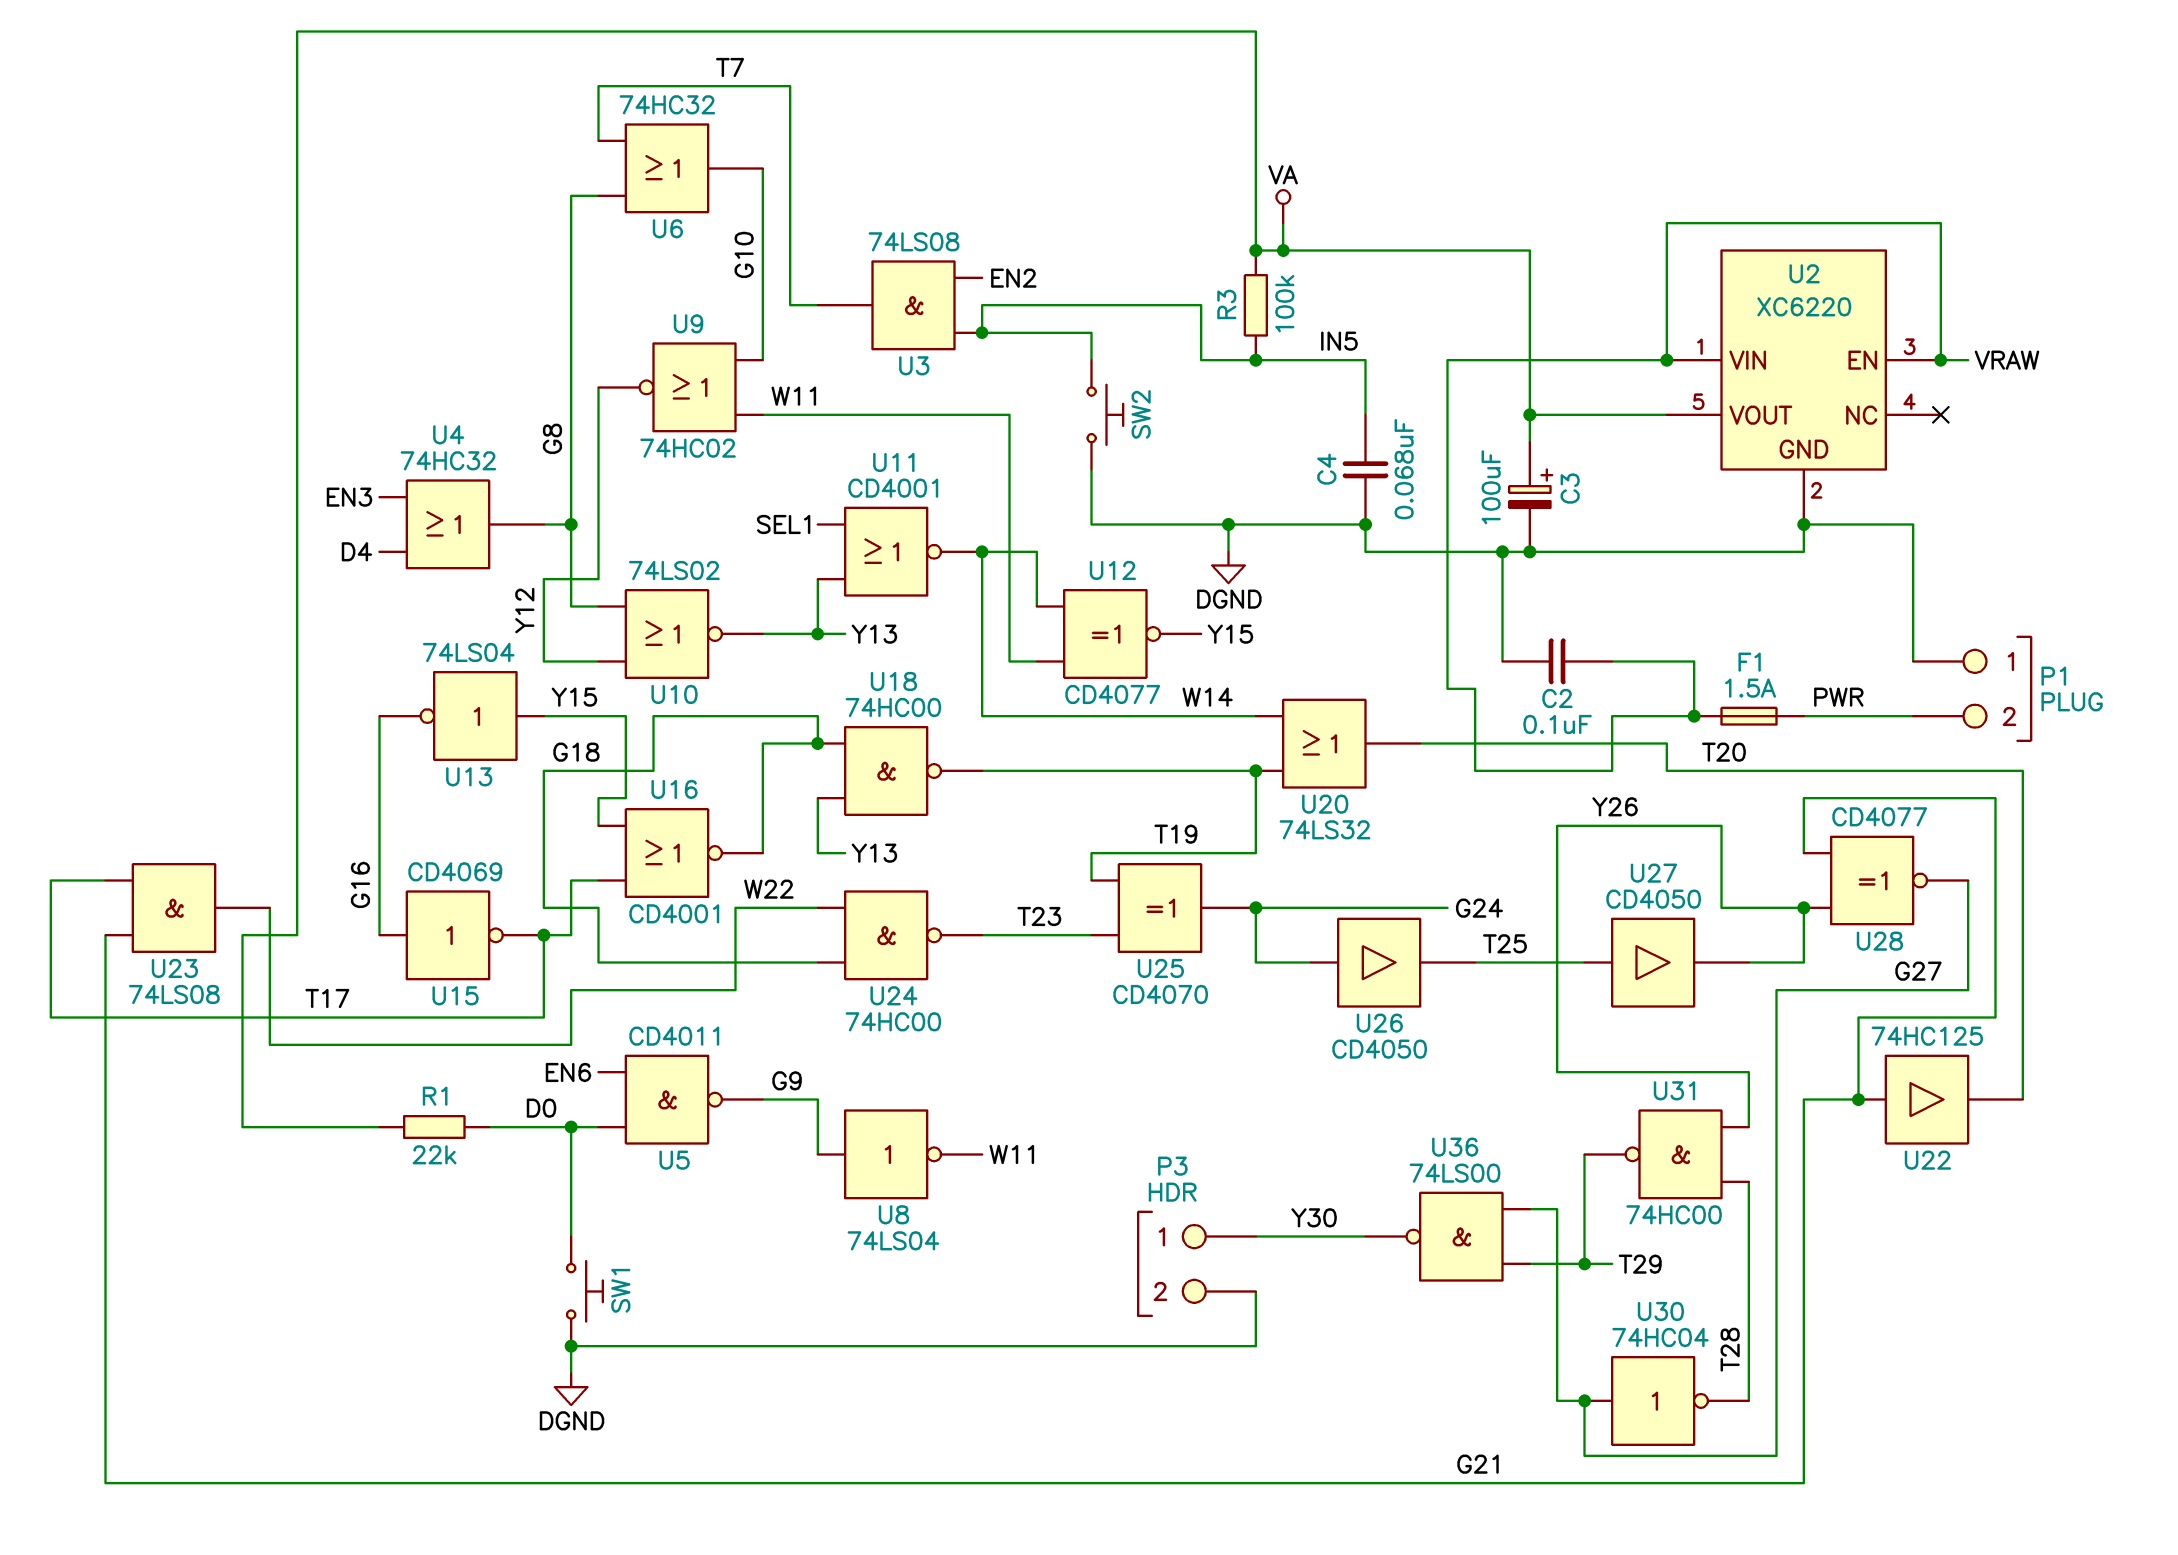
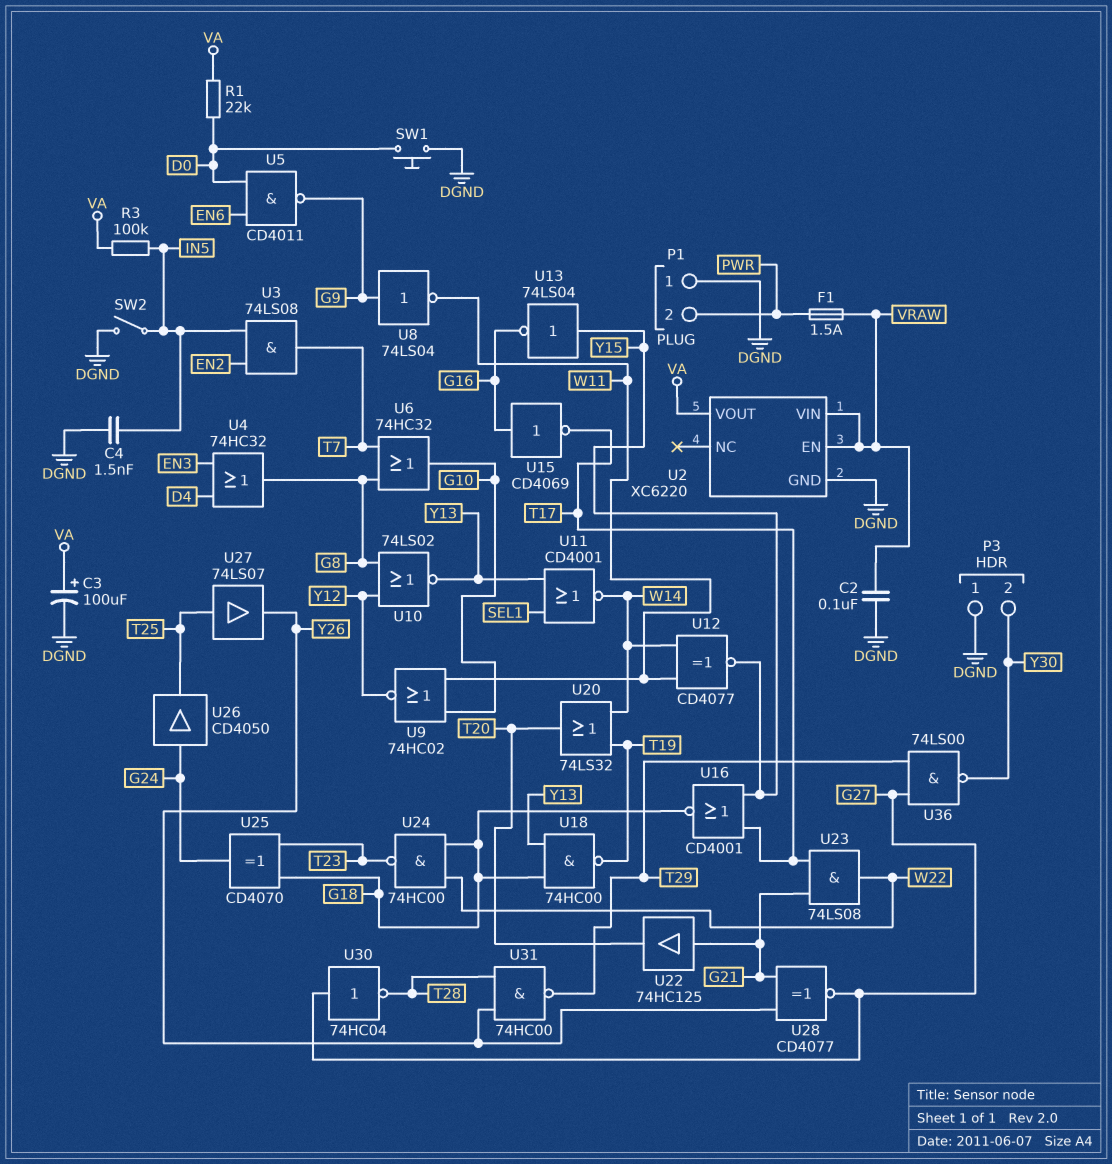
C4: 68nF (DGND, IN5) -> 1.5nF (DGND, IN5)
P3 pin 1: Y30 -> DGND
P3 pin 2: DGND -> Y30
SW2: button (DGND, IN5) -> switch (DGND, IN5)
U25: XOR CD4070 (in T19, in T23, out G24) -> XOR CD4070 (in G18, in T23, out G24)
U27: buffer CD4050 (in T25, out Y26) -> buffer 74LS07 (in T25, out Y26)

